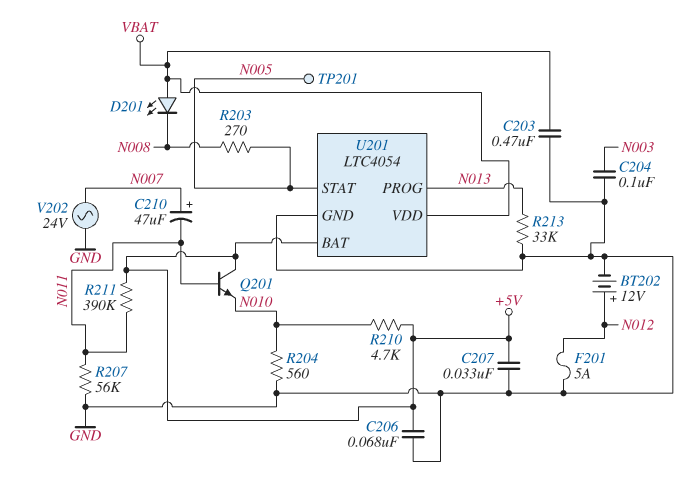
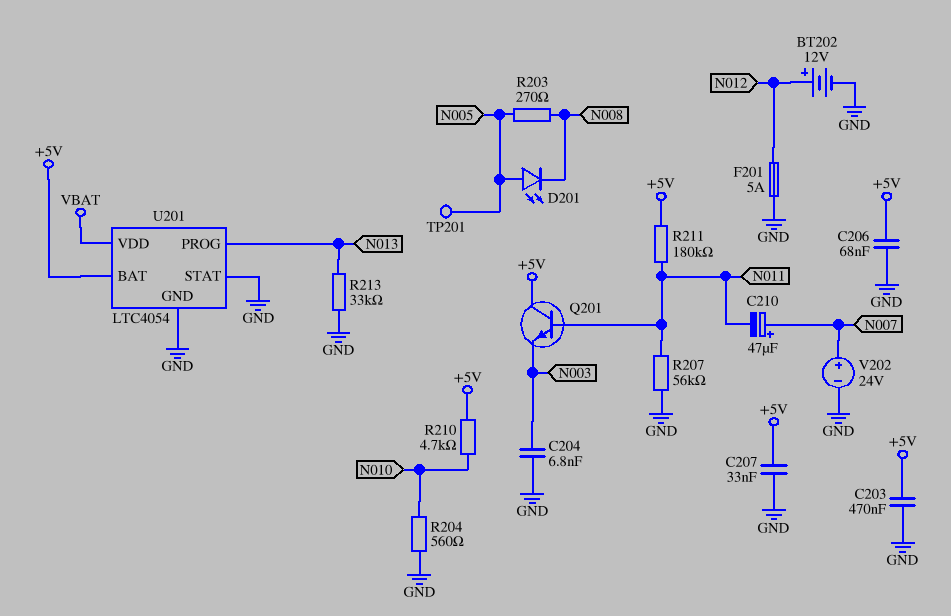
C203: 470nF (GND, VBAT) -> 470nF (+5V, GND)
C204: 100nF (GND, N003) -> 6.8nF (GND, N003)
D201: LED (A VBAT, K N008) -> LED (A N005, K N008)
Q201: NPN (B N011, C +5V, E N010) -> NPN (B N011, C +5V, E N003)
R211: 390k (+5V, N011) -> 180k (+5V, N011)
U201 pin STAT: N005 -> GND
V202: AC 24V (GND, N007) -> 24V (plus N007, minus GND)

